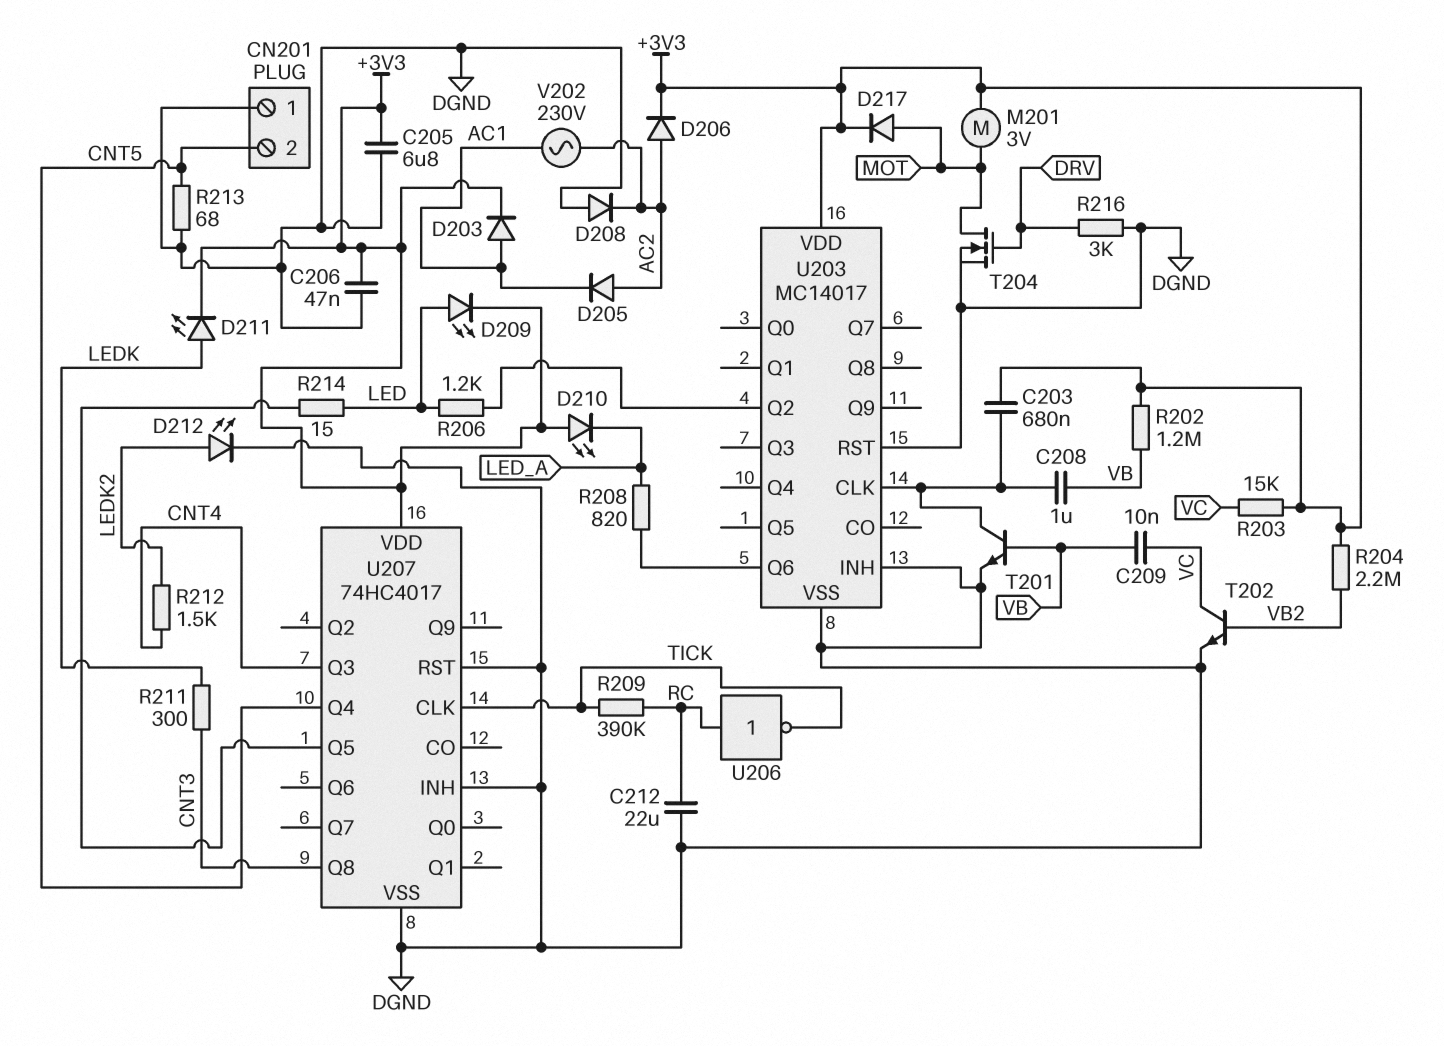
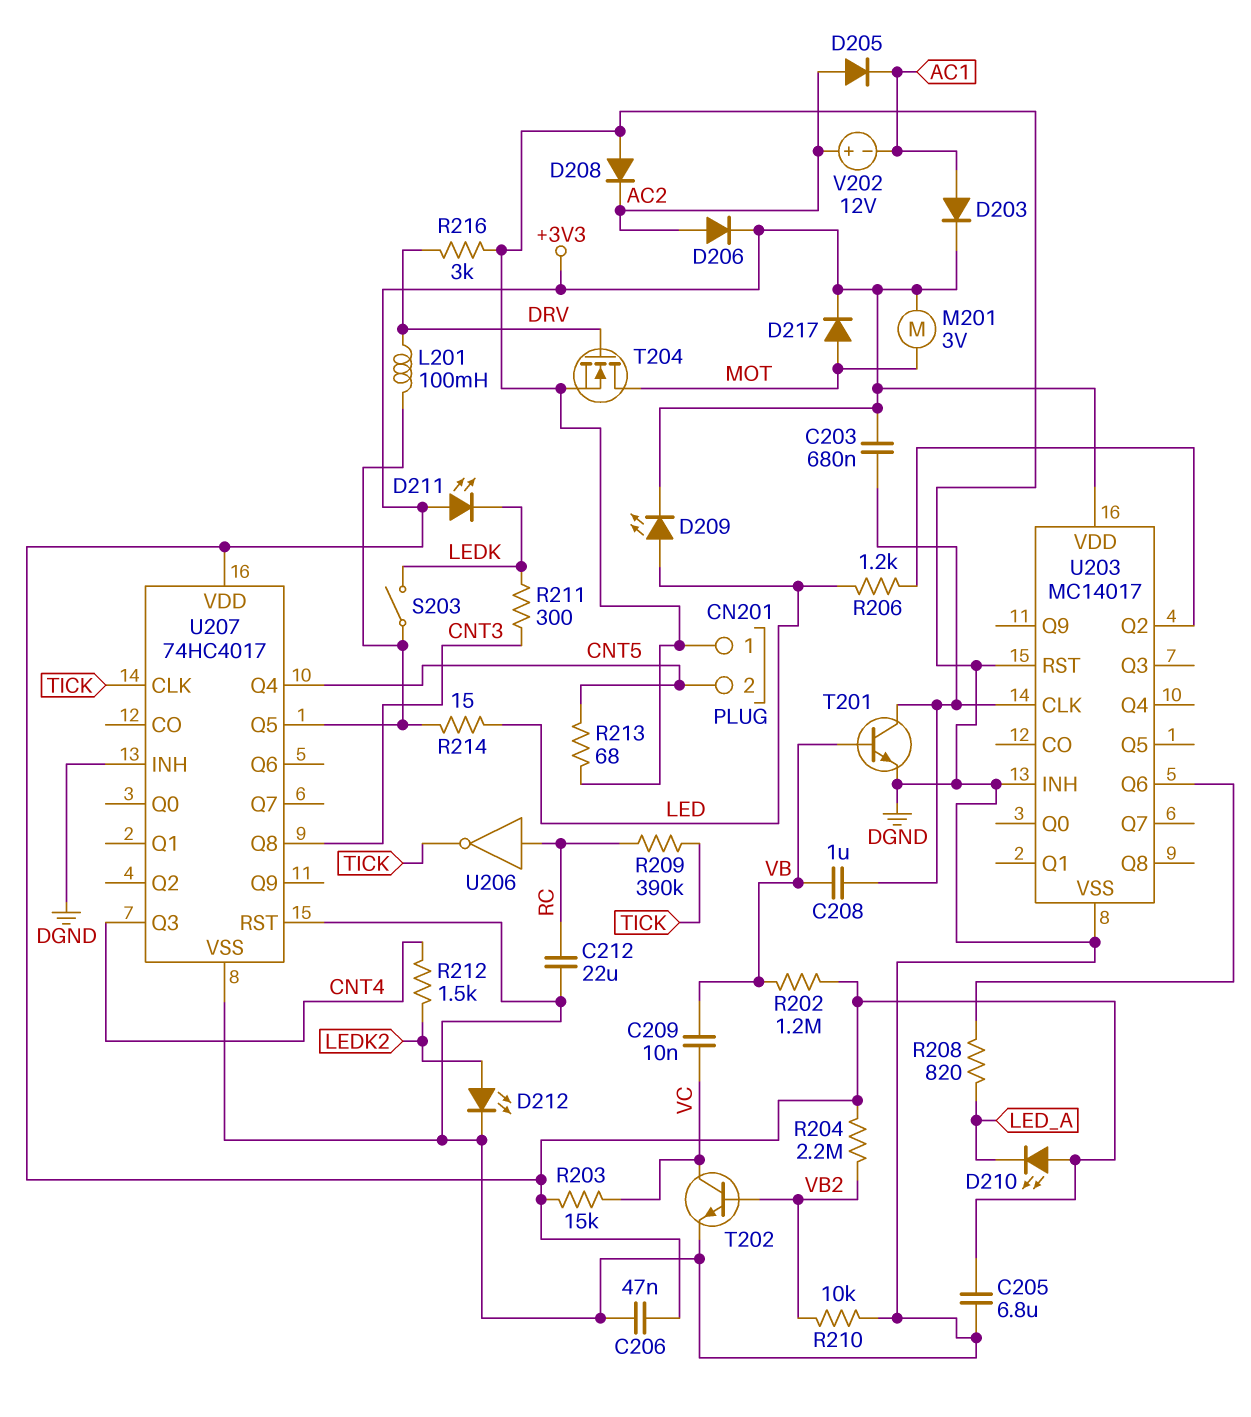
D211: LED (A LEDK, K +3V3) -> LED (A +3V3, K LEDK)
L201: none -> 100mH (DRV, U207/Q5)
R210: none -> 10k (DGND, VB2)
S203: none -> switch (LEDK, U207/Q5)
V202: AC 230V (AC1, AC2) -> 12V (plus AC2, minus AC1)

